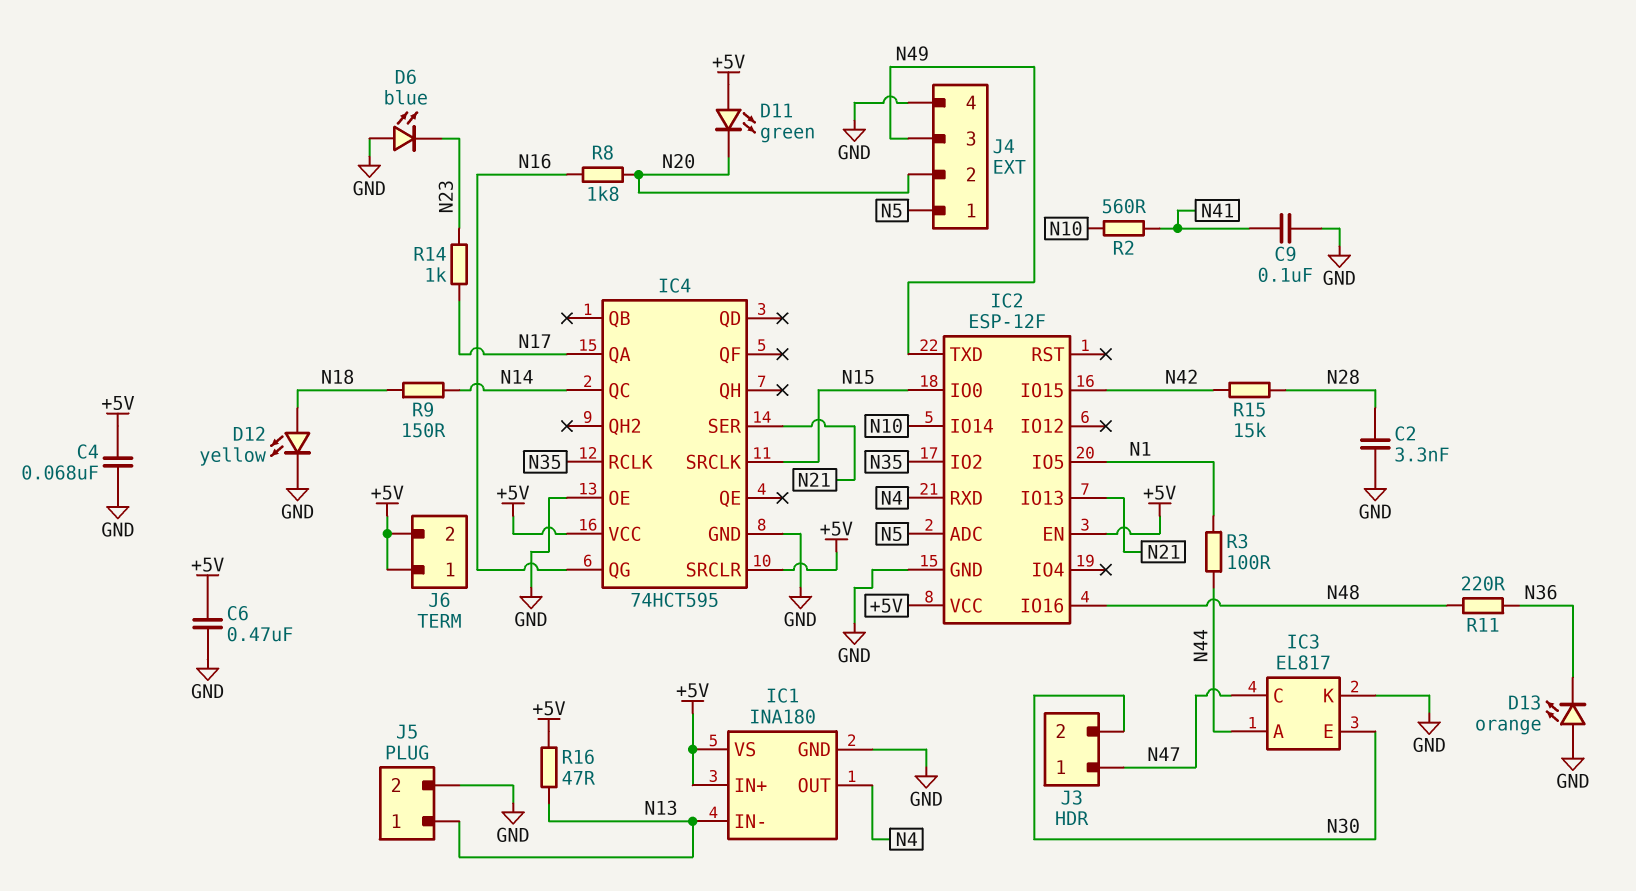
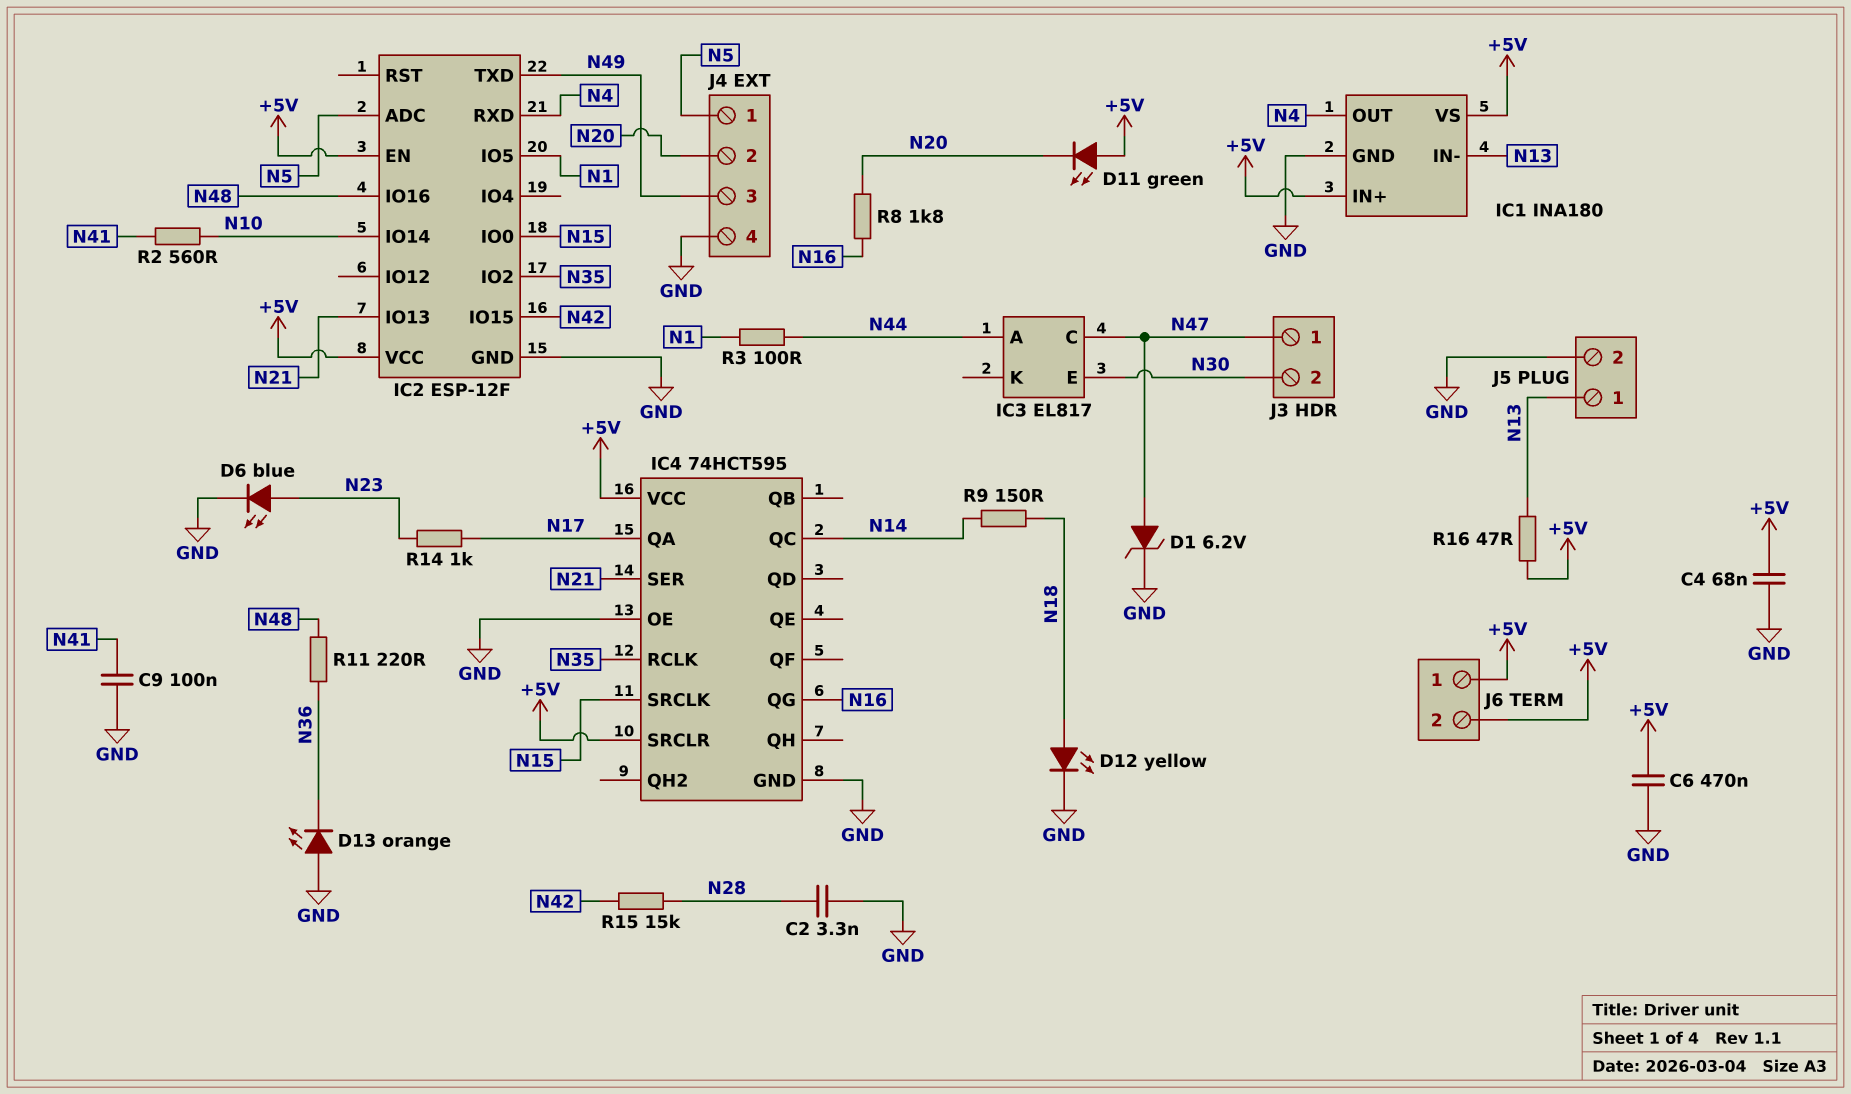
D1: none -> zener 6.2V (A N47, K GND)
D6: LED blue (A GND, K N23) -> LED blue (A N23, K GND)
IC3 pin K: GND -> none

